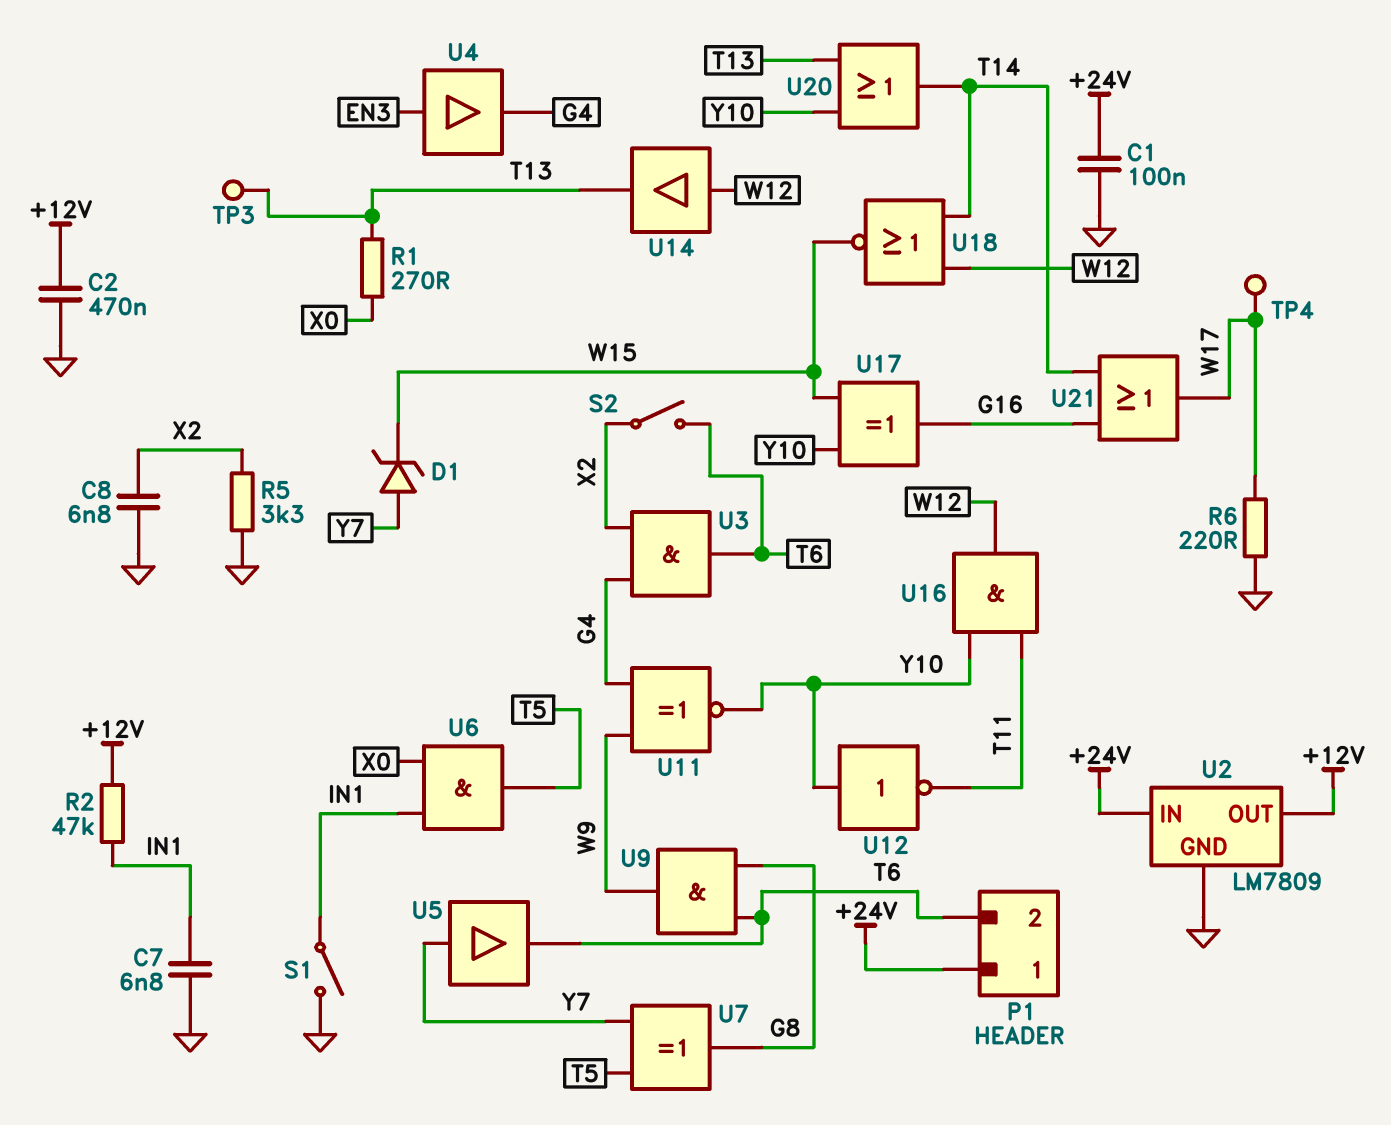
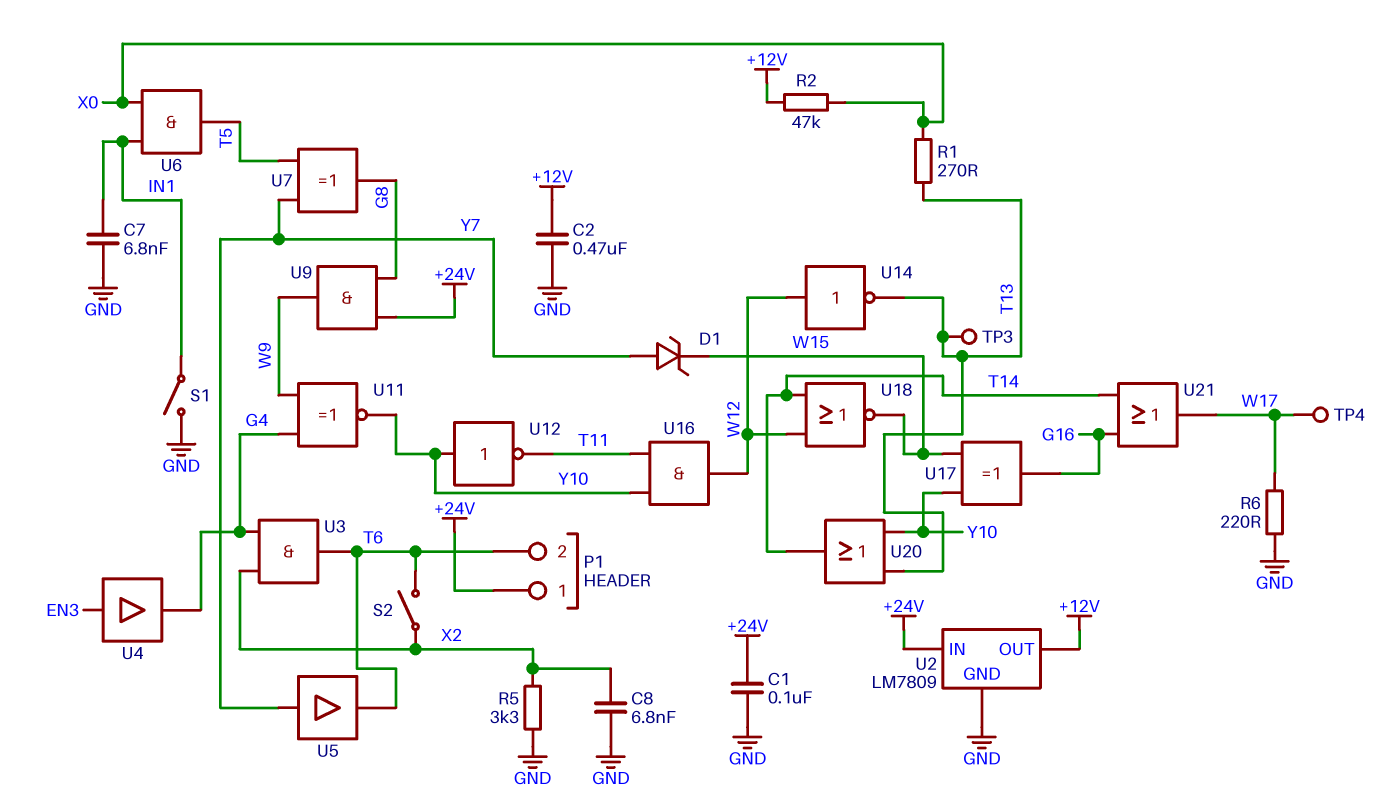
R2: 47k (+12V, IN1) -> 47k (+12V, X0)
U9: AND (in G8, in T6, out W9) -> AND (in +24V, in G8, out W9)
U14: buffer (in W12, out T13) -> NOT (in W12, out T13)

